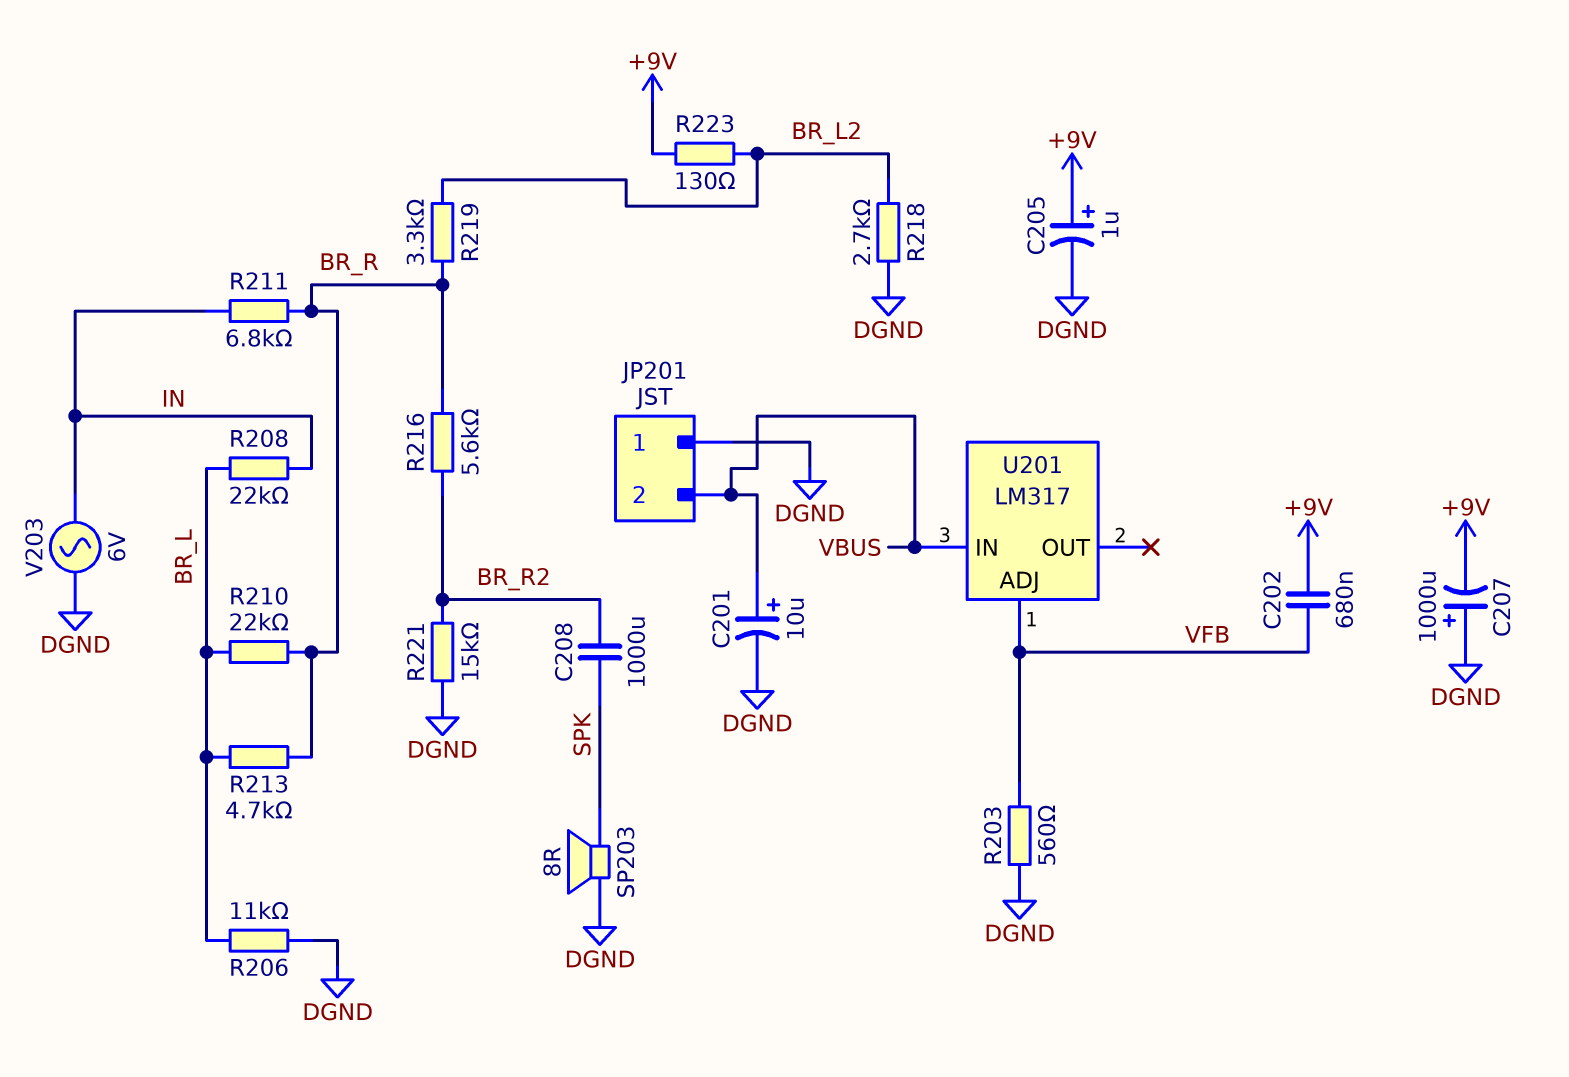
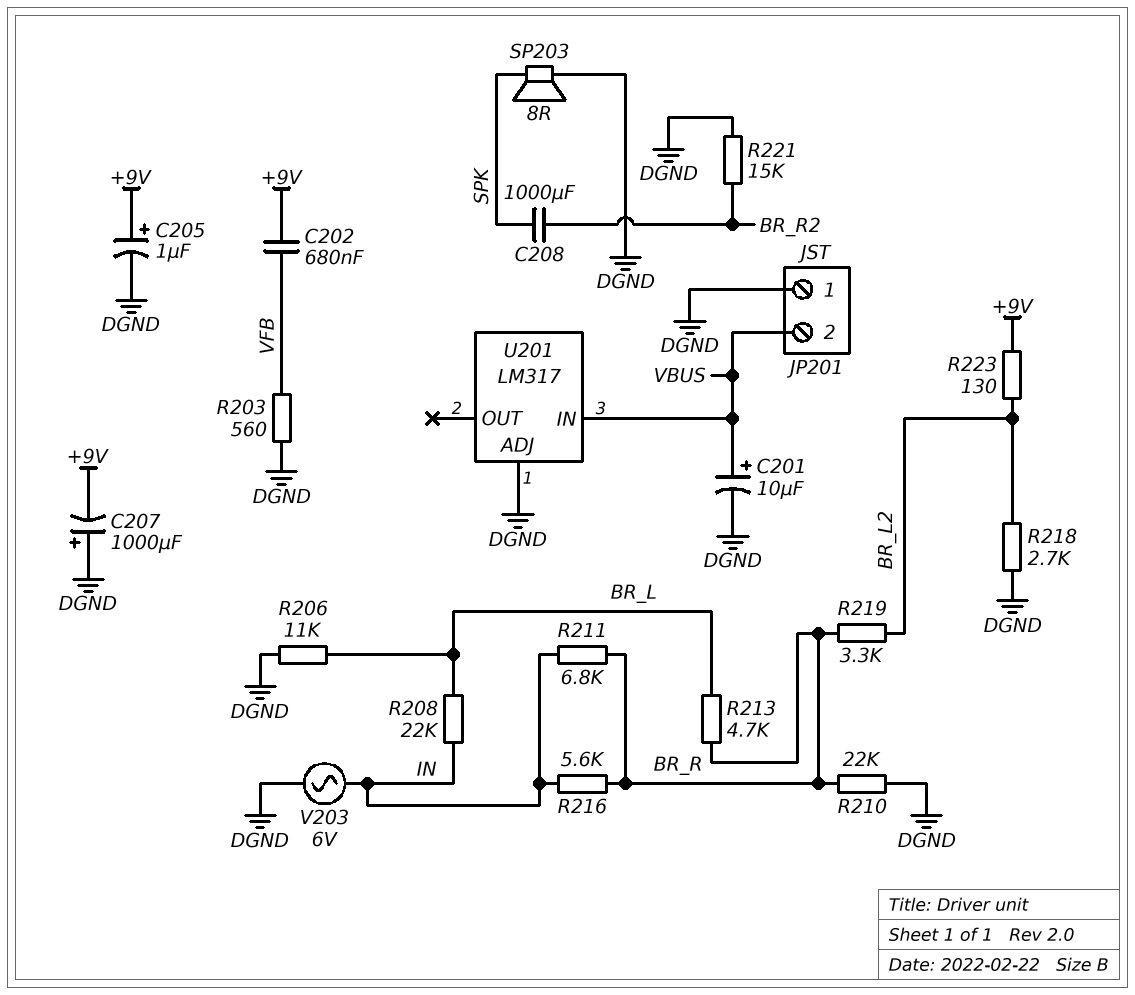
R210: 22k (BR_L, BR_R) -> 22k (BR_R, DGND)
R216: 5.6k (BR_R, BR_R2) -> 5.6k (BR_R, IN)
U201 pin ADJ: VFB -> DGND

